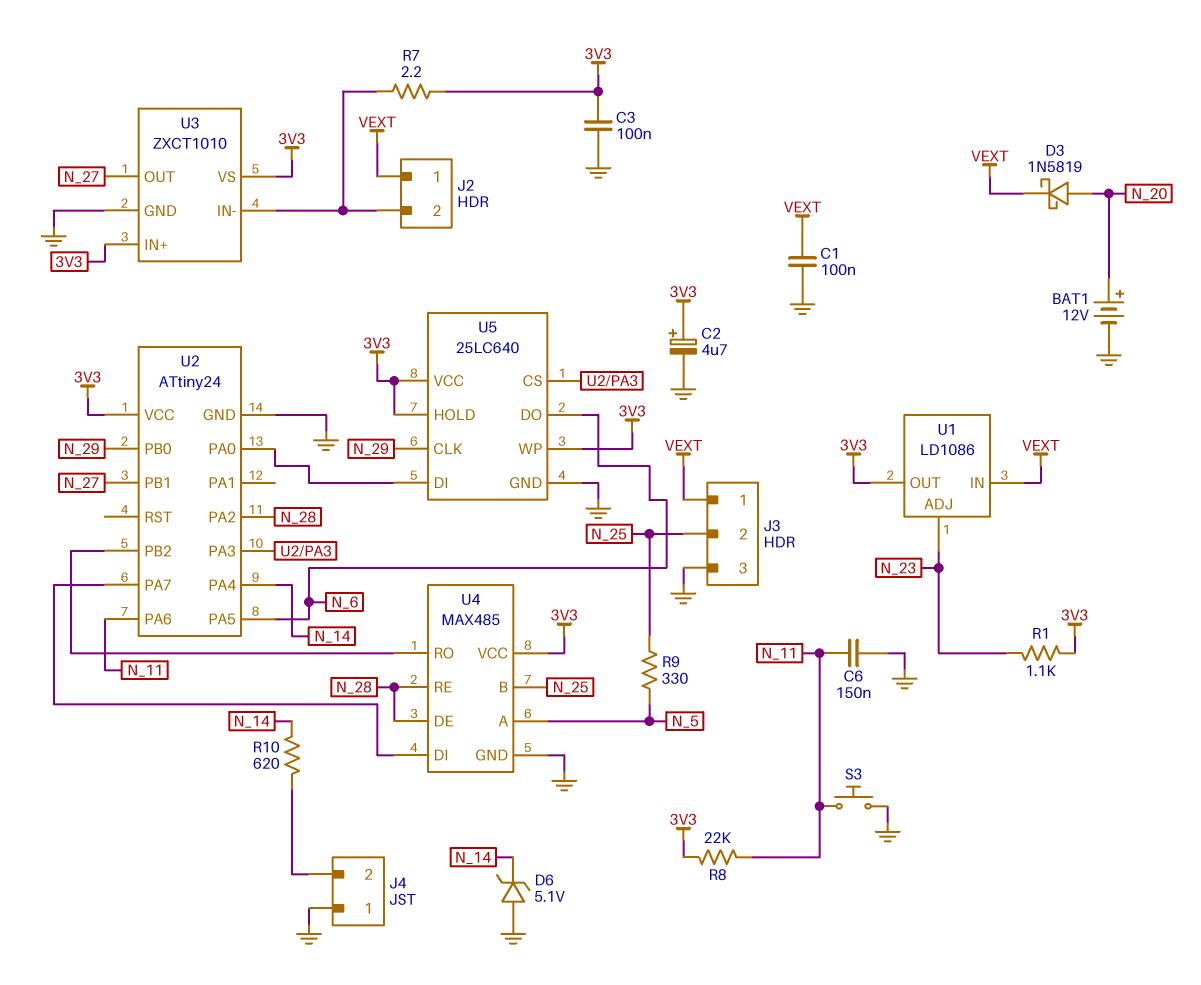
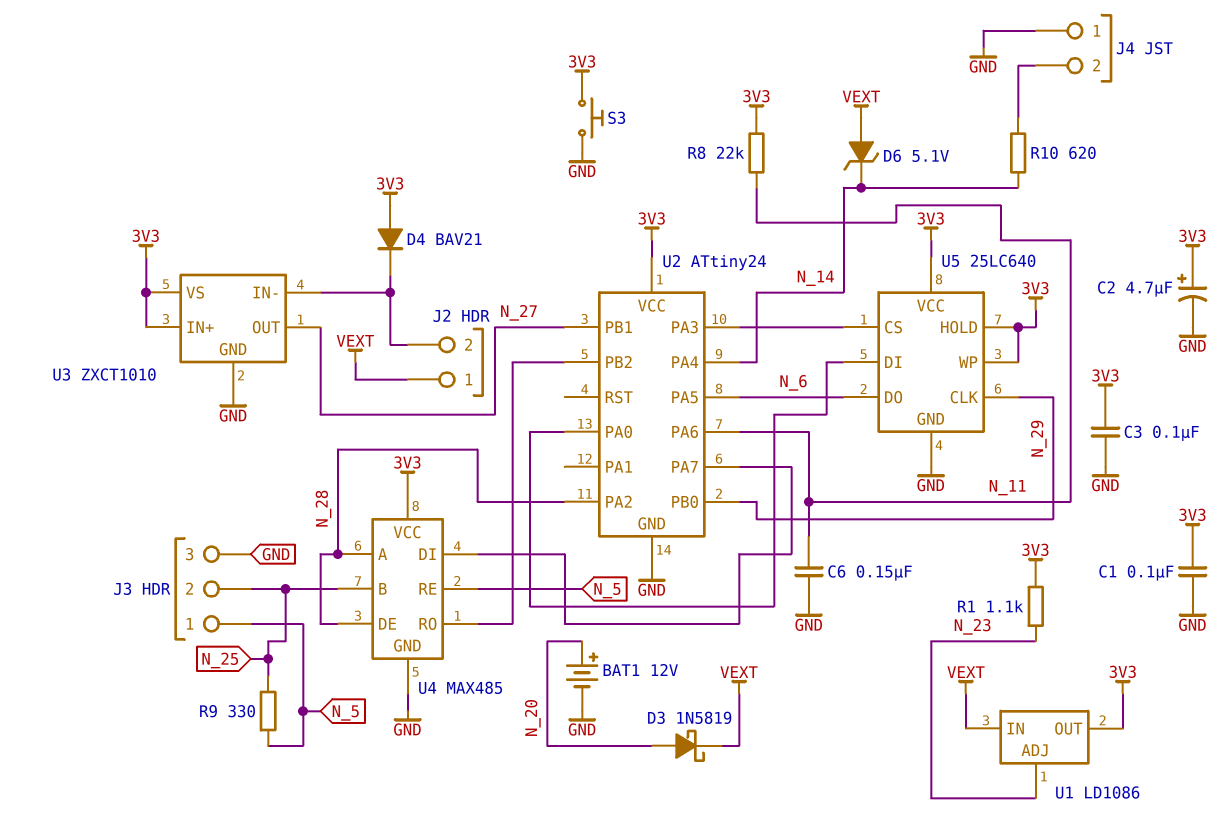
C1: 100nF (GND, VEXT) -> 100nF (3V3, GND)
D4: none -> diode BAV21 (A 3V3, K J2/2)
D6: zener 5.1V (A GND, K N_14) -> zener 5.1V (A VEXT, K N_14)
J3 pin 1: VEXT -> N_5
R7: 2.2 (3V3, J2/2) -> none
S3: button (GND, N_11) -> button (3V3, GND)
U4 pin A: N_5 -> N_28
U4 pin RE: N_28 -> N_5

